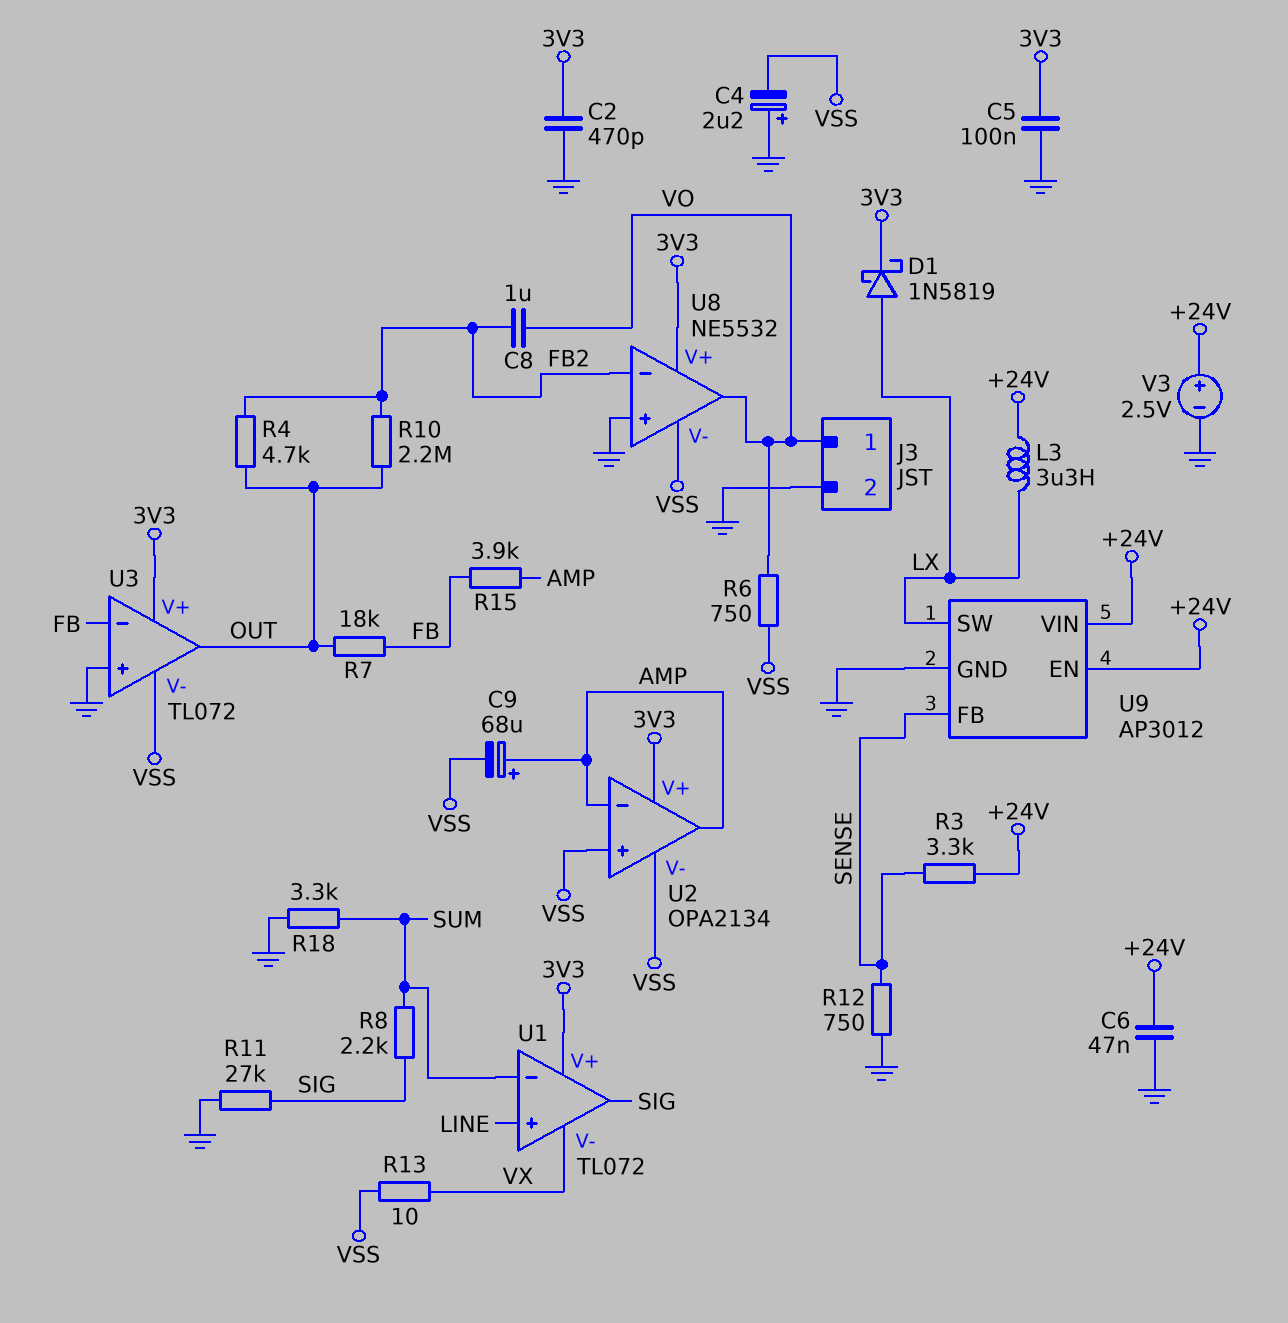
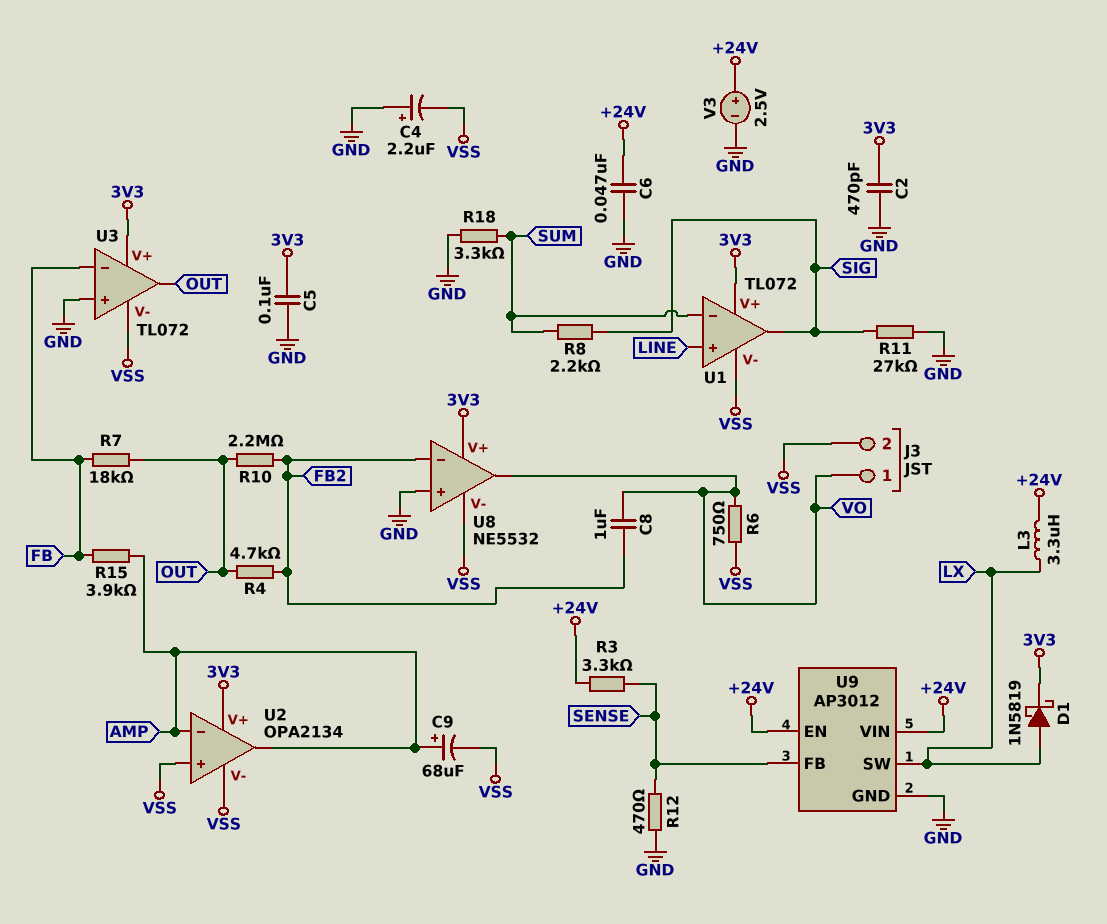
J3 pin 2: GND -> VSS
R12: 750 (GND, SENSE) -> 470 (GND, SENSE)
R13: 10 (VSS, VX) -> none
U1 pin V-: VX -> VSS

